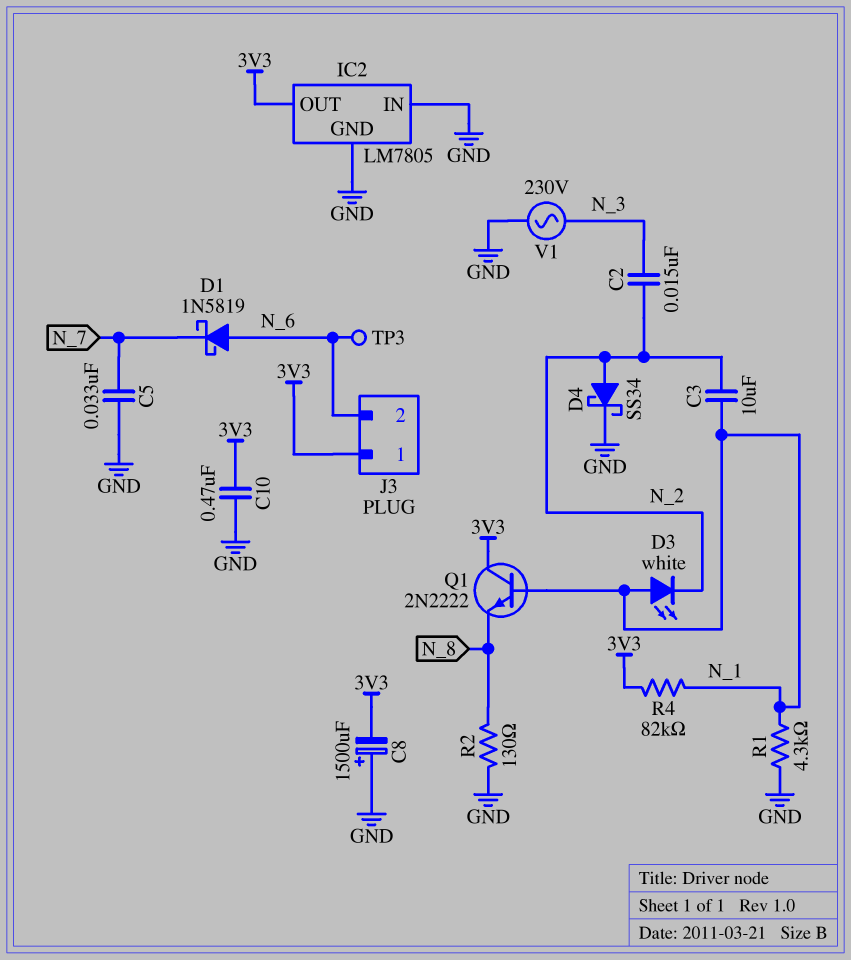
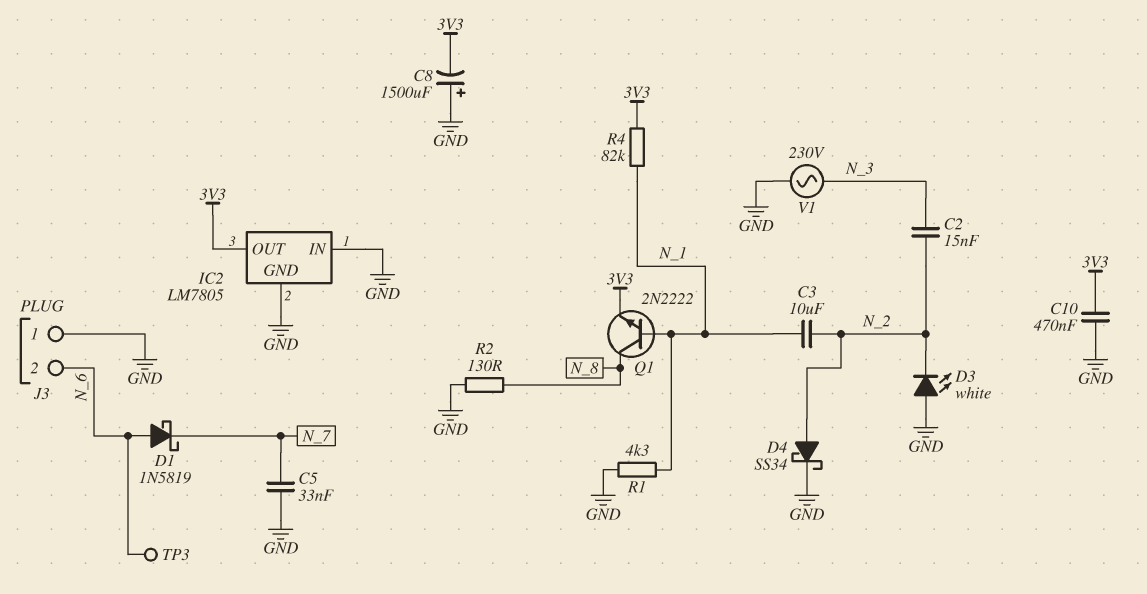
D3: LED white (A N_1, K N_2) -> LED white (A GND, K N_2)
J3 pin 1: 3V3 -> GND
Q1: NPN 2N2222 (B N_1, C 3V3, E N_8) -> NPN 2N2222 (B N_1, C N_8, E 3V3)

